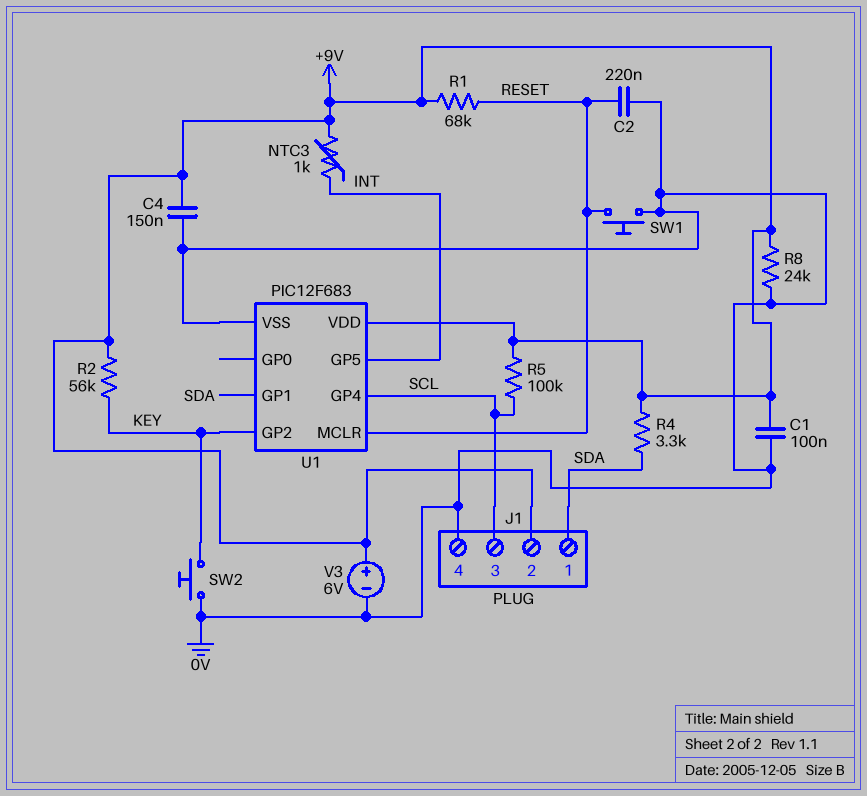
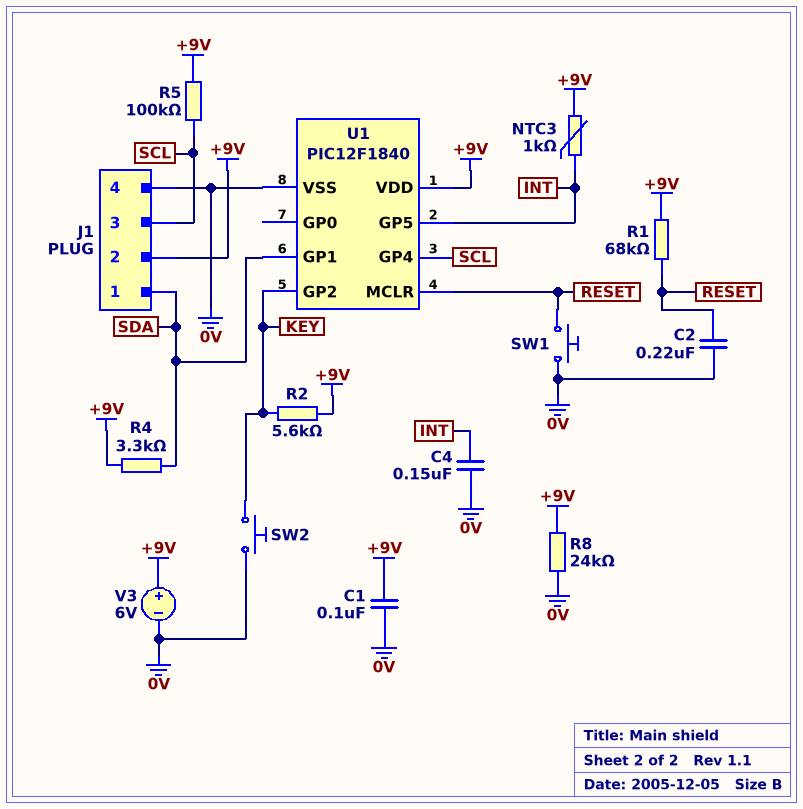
C4: 150nF (+9V, 0V) -> 150nF (0V, INT)
R2: 56k (+9V, KEY) -> 5.6k (+9V, KEY)
U1: PIC12F683 -> PIC12F1840

